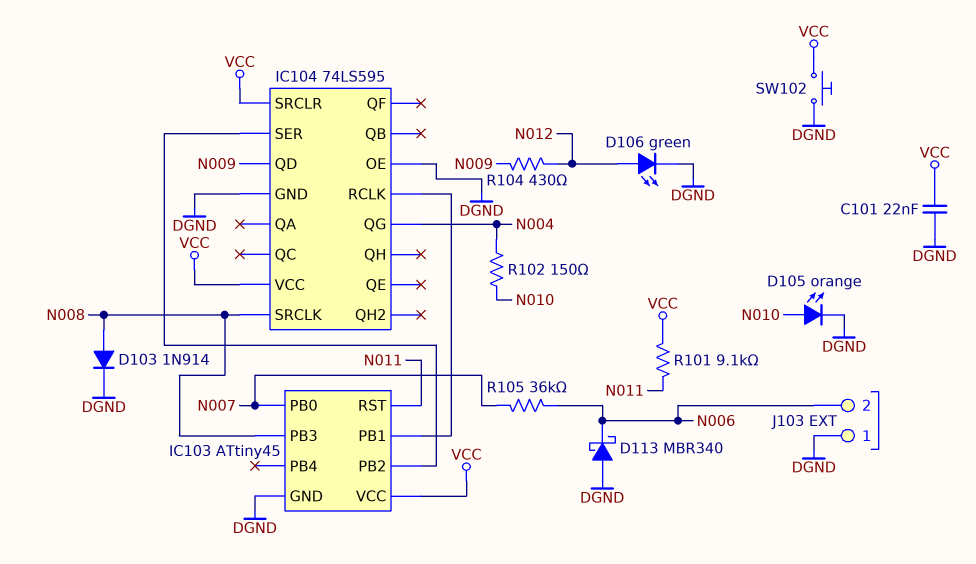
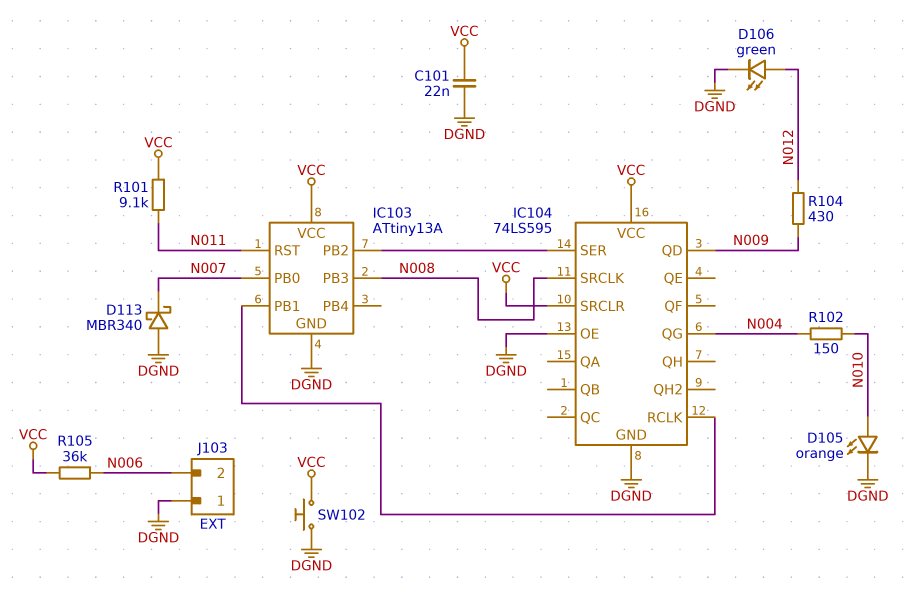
D103: diode 1N914 (A N008, K DGND) -> none
D113: schottky MBR340 (A DGND, K N006) -> schottky MBR340 (A DGND, K N007)
IC103: ATtiny45 -> ATtiny13A
R105: 36k (N006, N007) -> 36k (N006, VCC)

